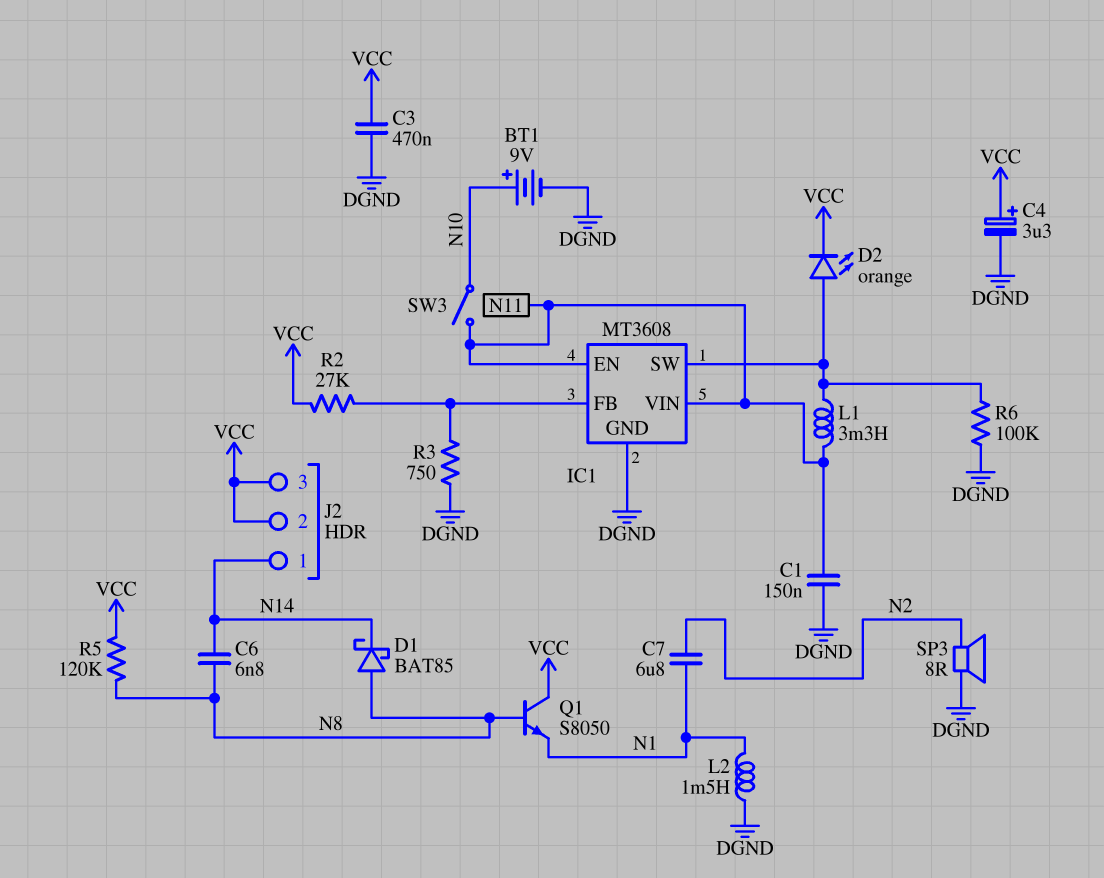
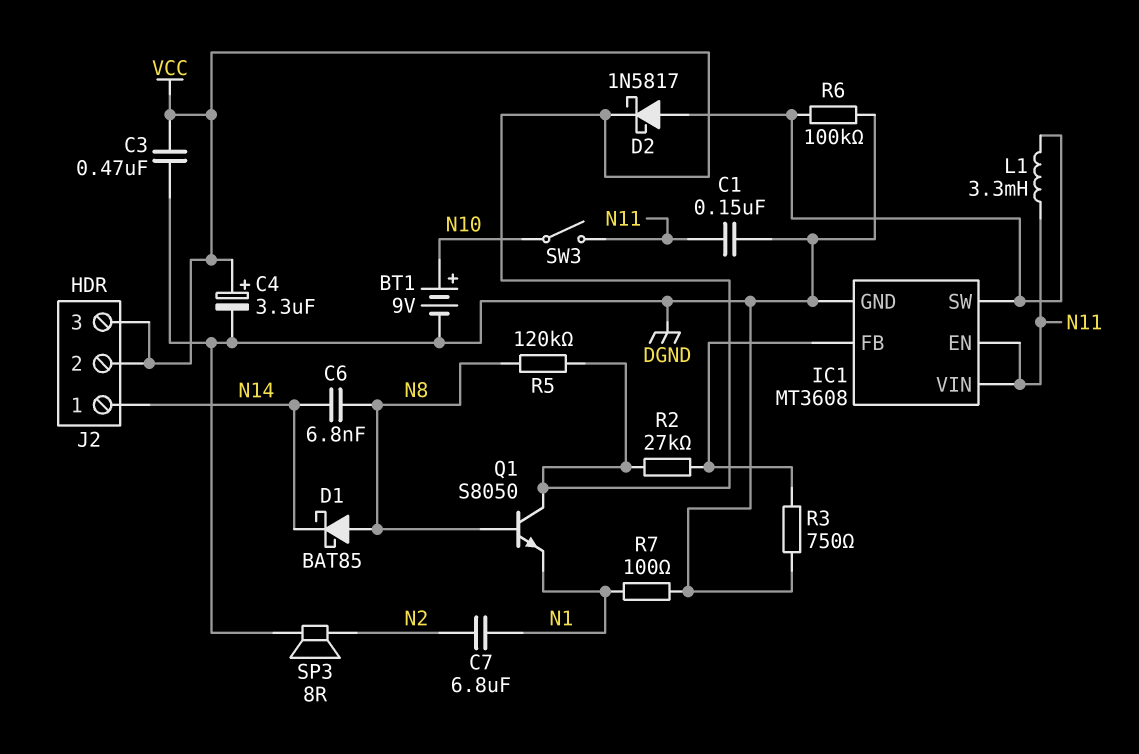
D2: LED orange (A IC1/SW, K VCC) -> schottky 1N5817 (A IC1/SW, K VCC)
L2: 1.5mH (DGND, N1) -> none
R7: none -> 100 (DGND, N1)

